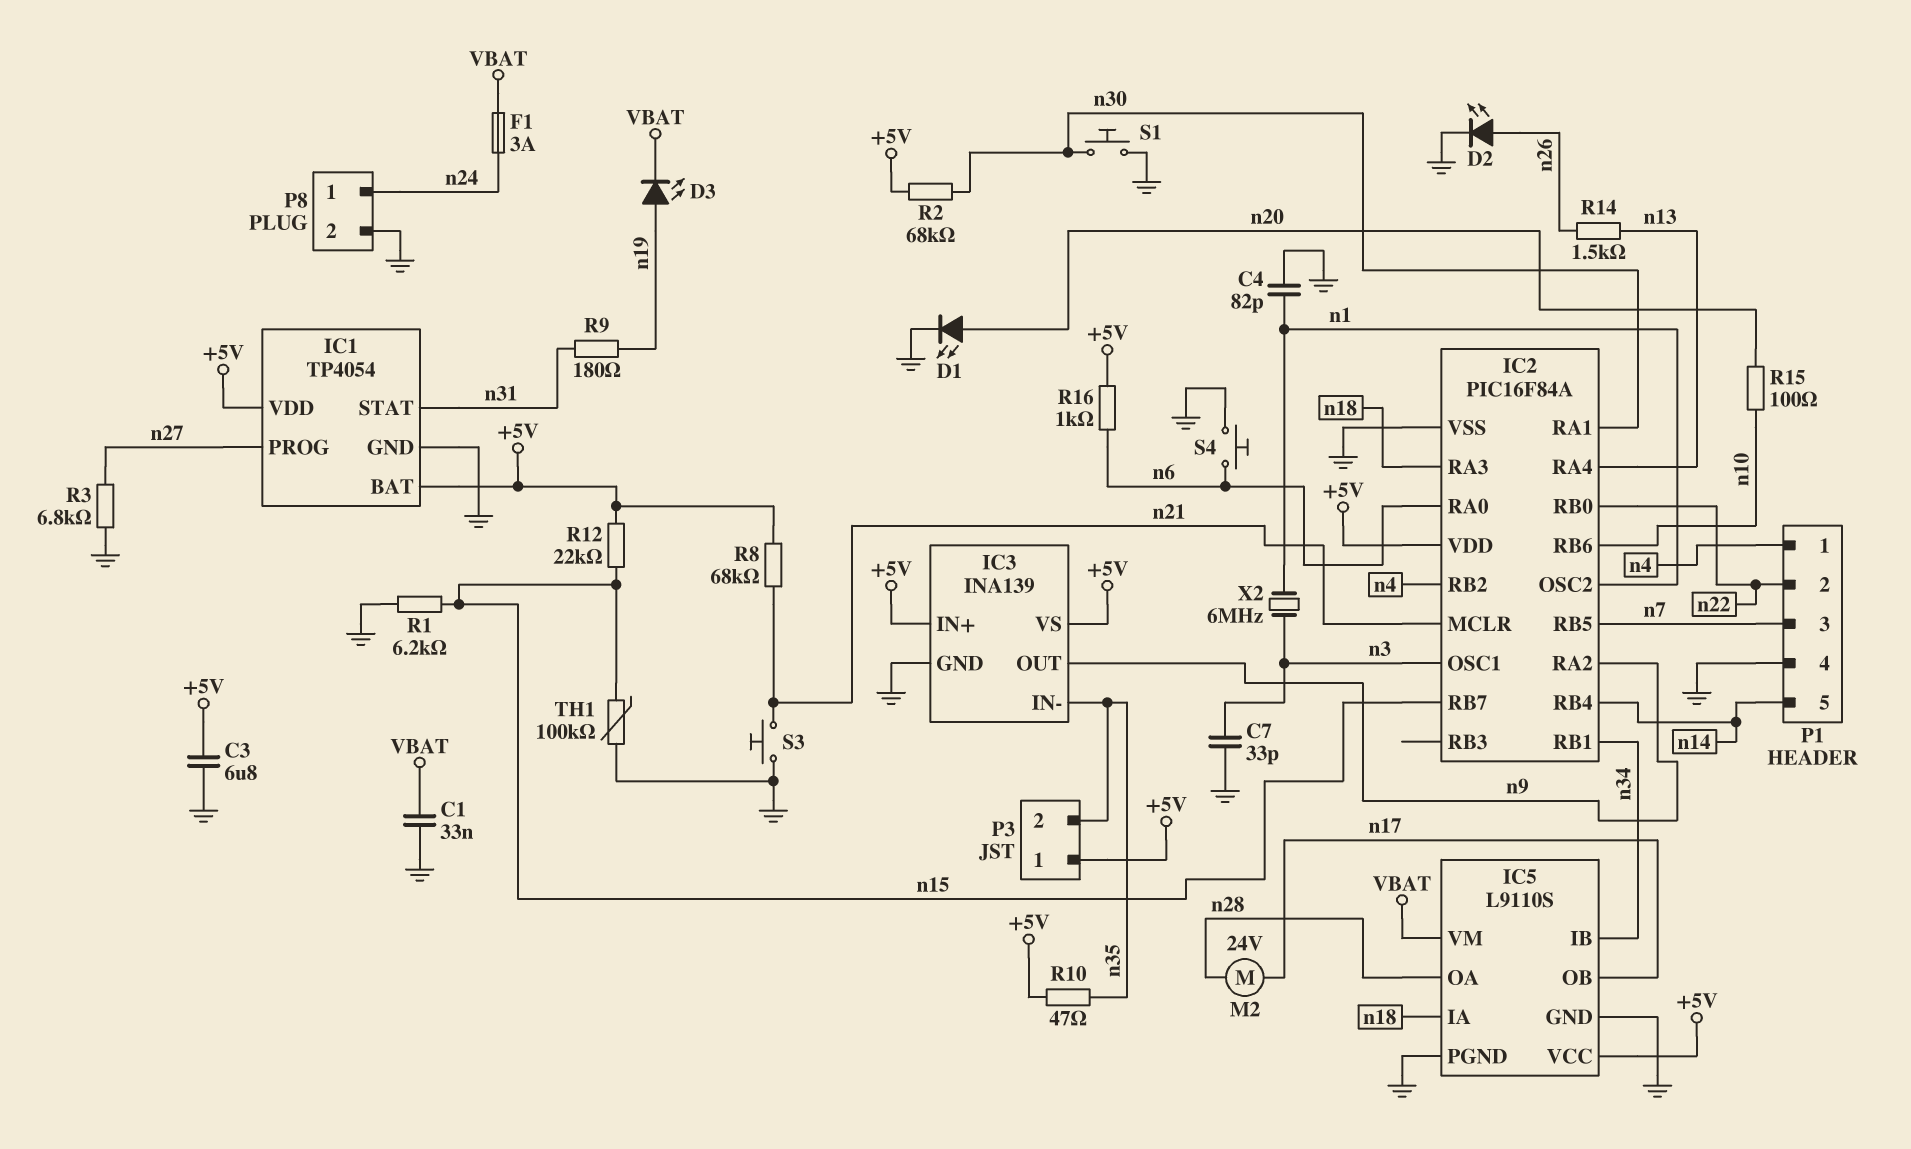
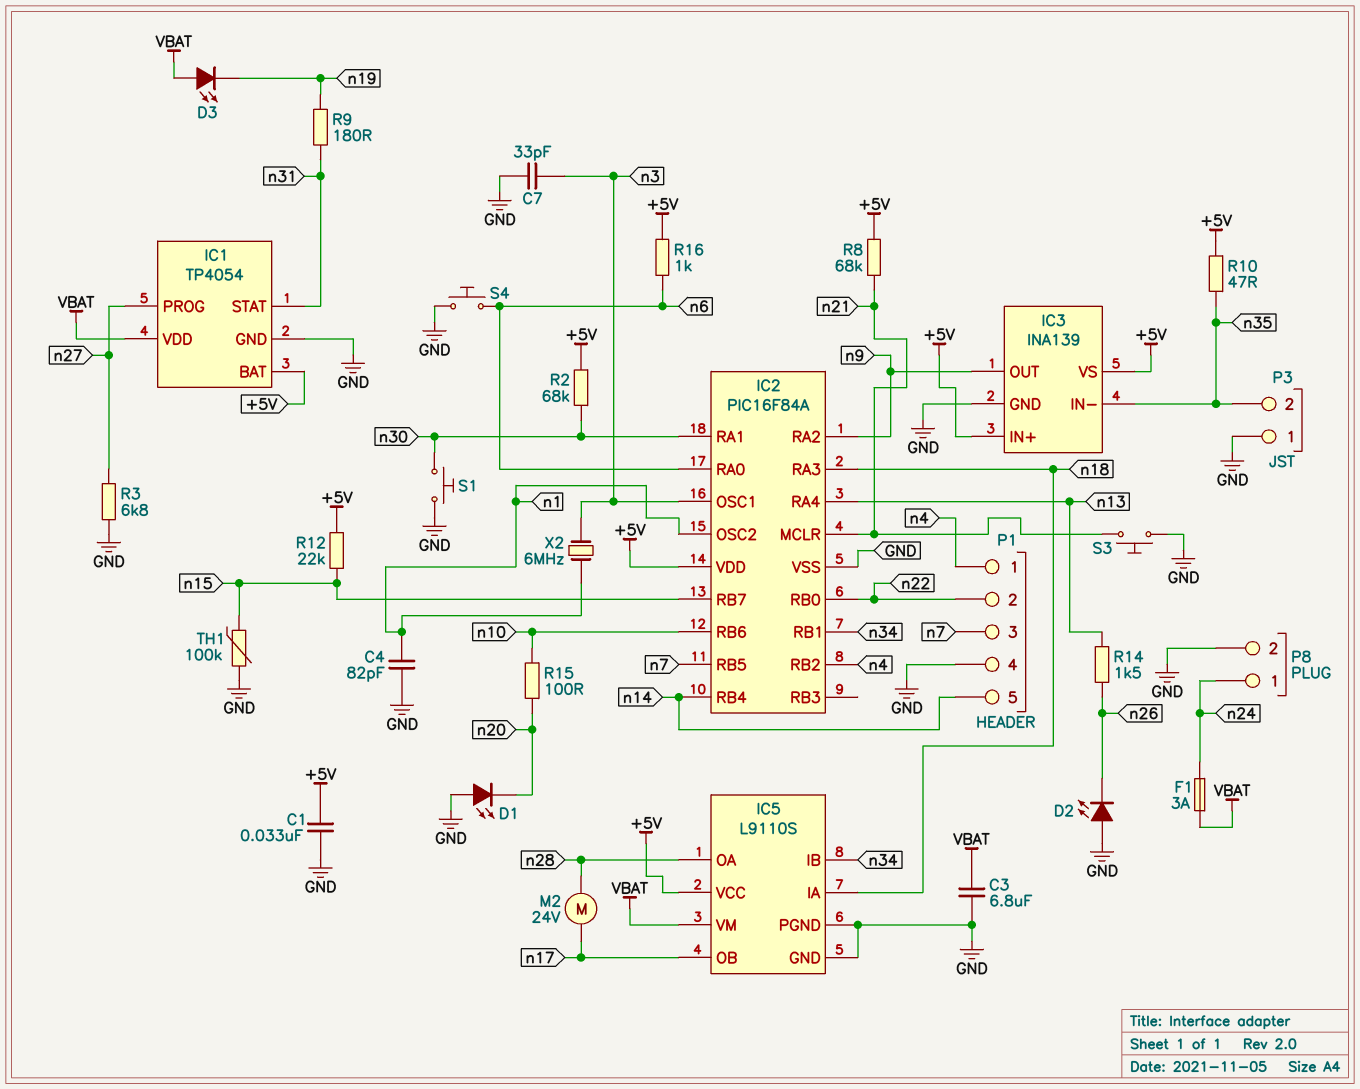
C1: 33nF (GND, VBAT) -> 33nF (+5V, GND)
C3: 6.8uF (+5V, GND) -> 6.8uF (GND, VBAT)
D1: LED (A n20, K GND) -> LED (A GND, K n20)
D2: LED (A n26, K GND) -> LED (A GND, K n26)
D3: LED (A n19, K VBAT) -> LED (A VBAT, K n19)
IC1 pin VDD: +5V -> VBAT
P3 pin 1: +5V -> GND
R1: 6.2k (GND, n15) -> none

